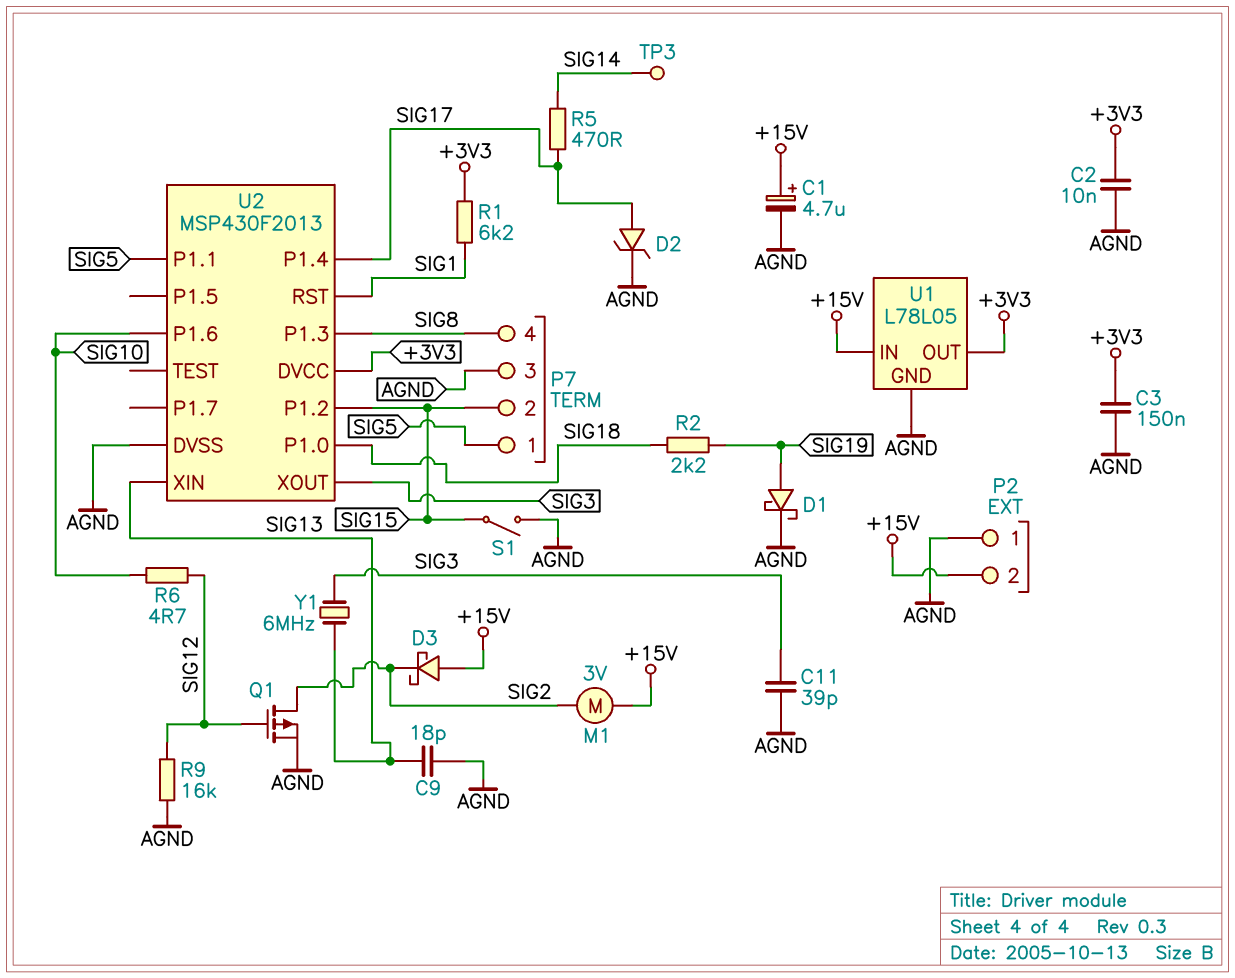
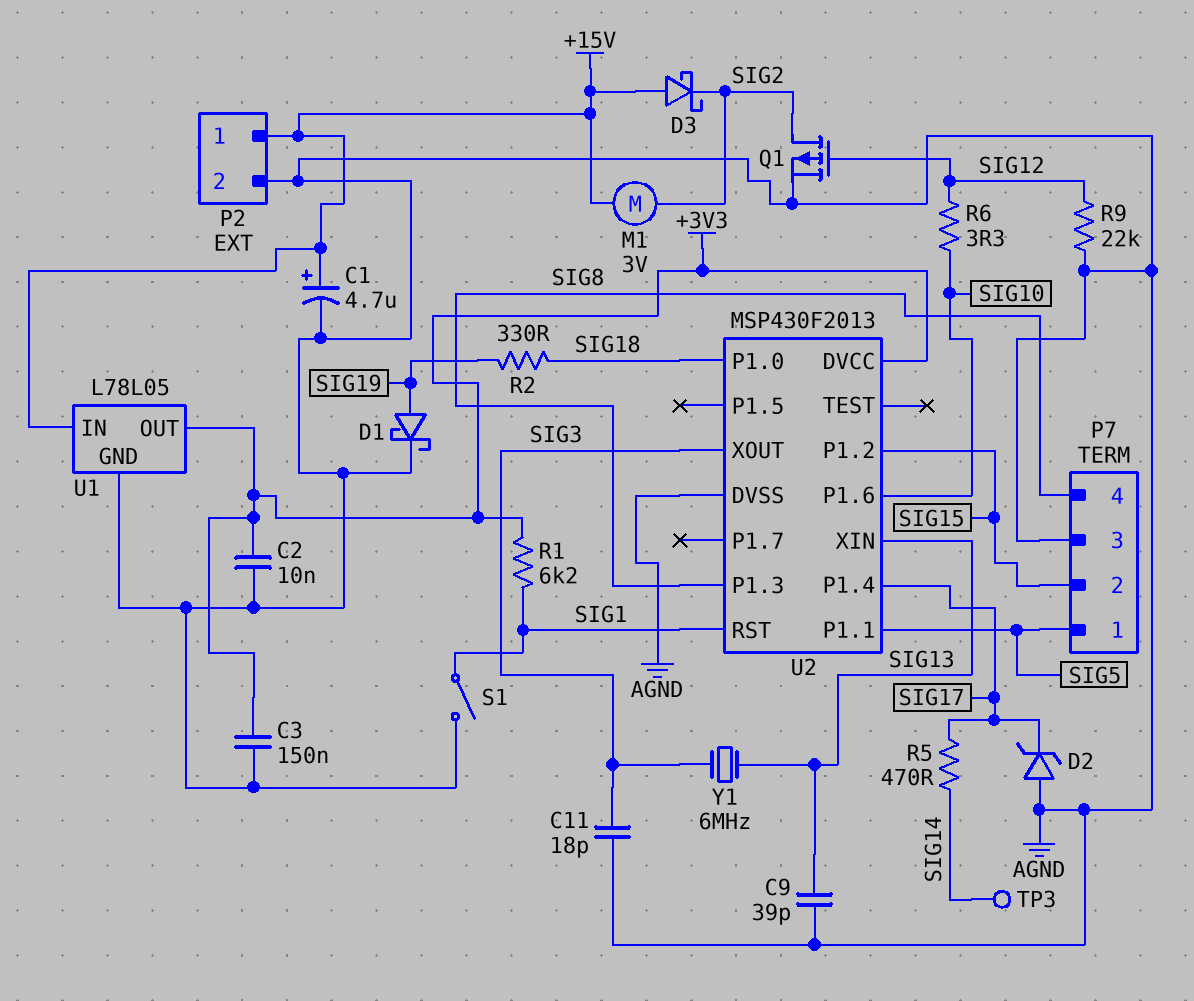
C9: 18pF (AGND, SIG13) -> 39pF (AGND, SIG13)
C11: 39pF (AGND, SIG3) -> 18pF (AGND, SIG3)
D2: zener (A SIG17, K AGND) -> zener (A AGND, K SIG17)
P2 pin 1: AGND -> +15V
P2 pin 2: +15V -> AGND
R2: 2.2k (SIG18, SIG19) -> 330 (SIG18, SIG19)
R6: 4.7 (SIG10, SIG12) -> 3.3 (SIG10, SIG12)
R9: 16k (AGND, SIG12) -> 22k (AGND, SIG12)
S1: switch (AGND, SIG15) -> switch (AGND, SIG1)

